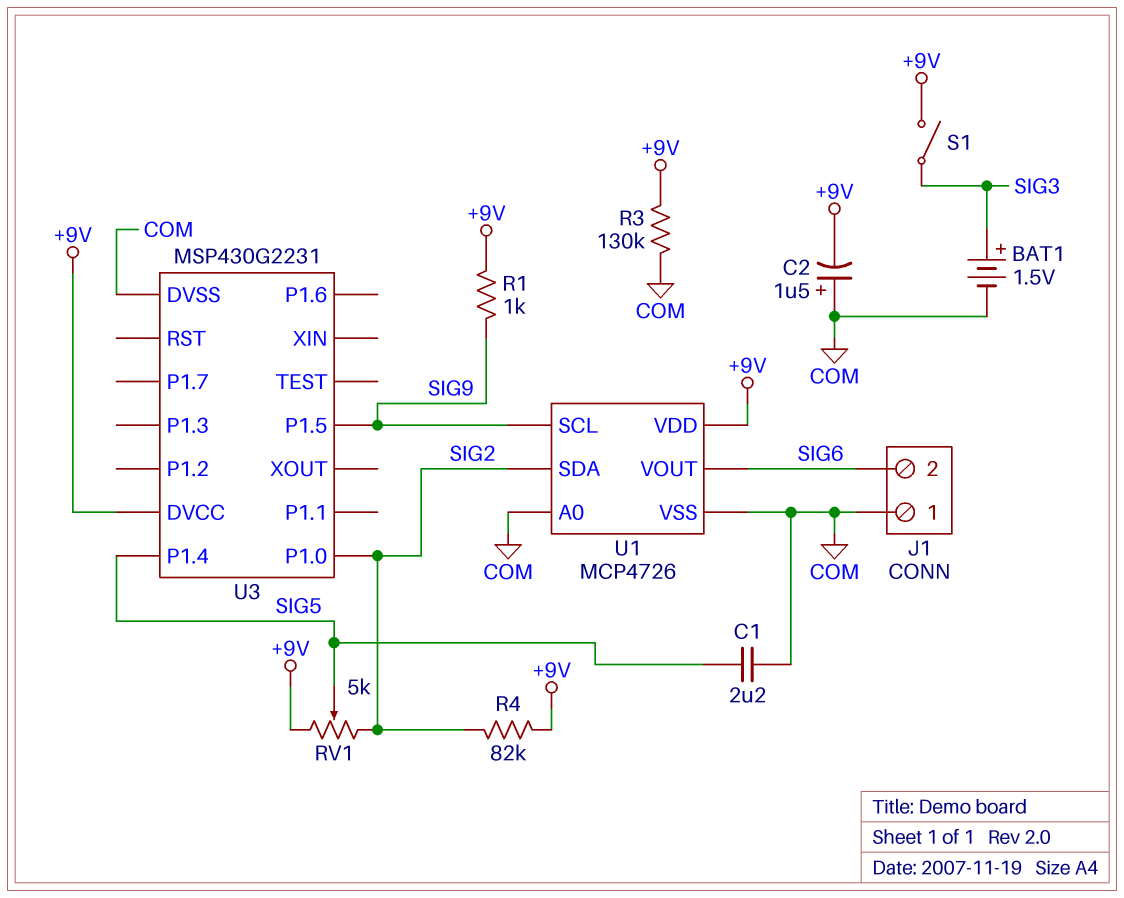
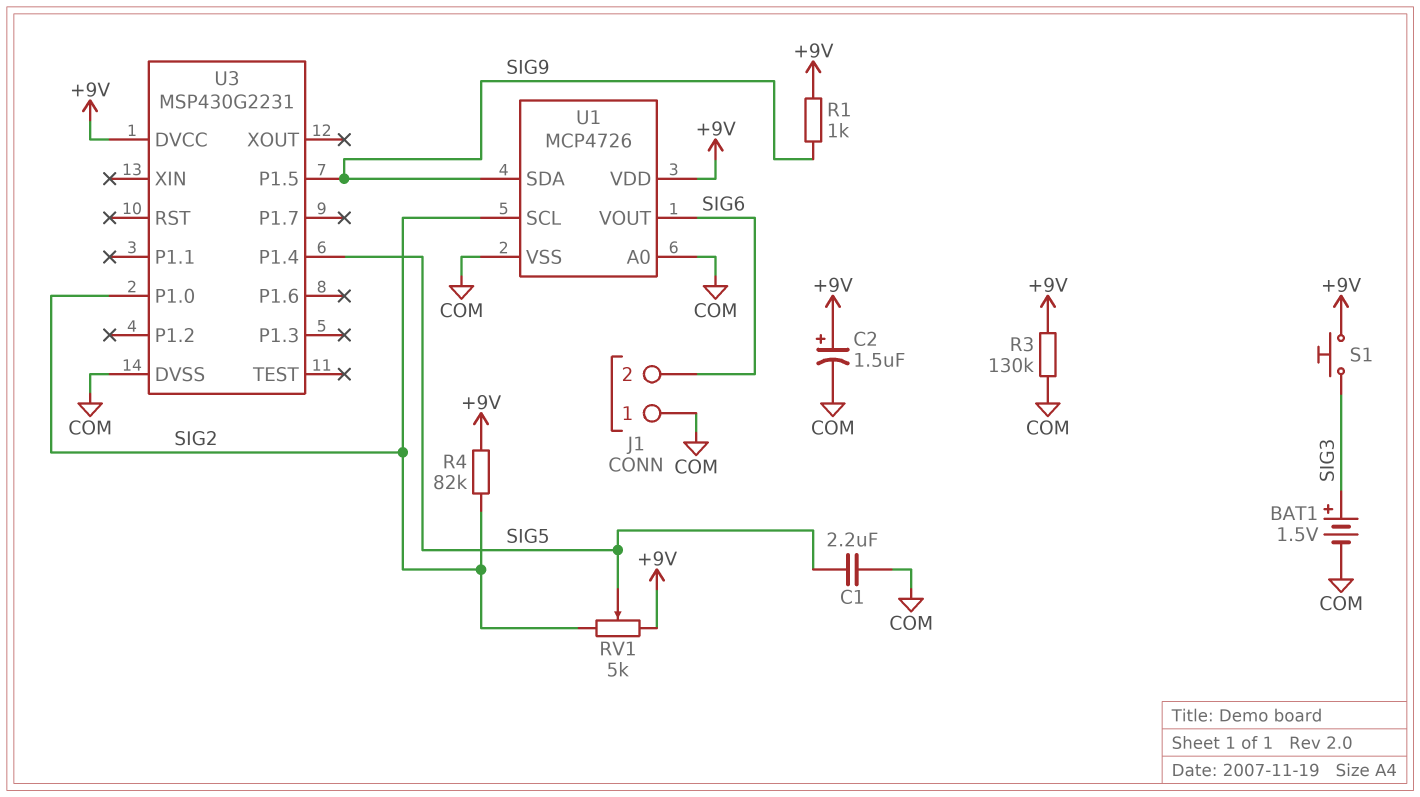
C2: 1.5uF (plus COM, minus +9V) -> 1.5uF (plus +9V, minus COM)
S1: switch (+9V, SIG3) -> button (+9V, SIG3)
U1 pin SCL: SIG9 -> SIG2
U1 pin SDA: SIG2 -> SIG9

